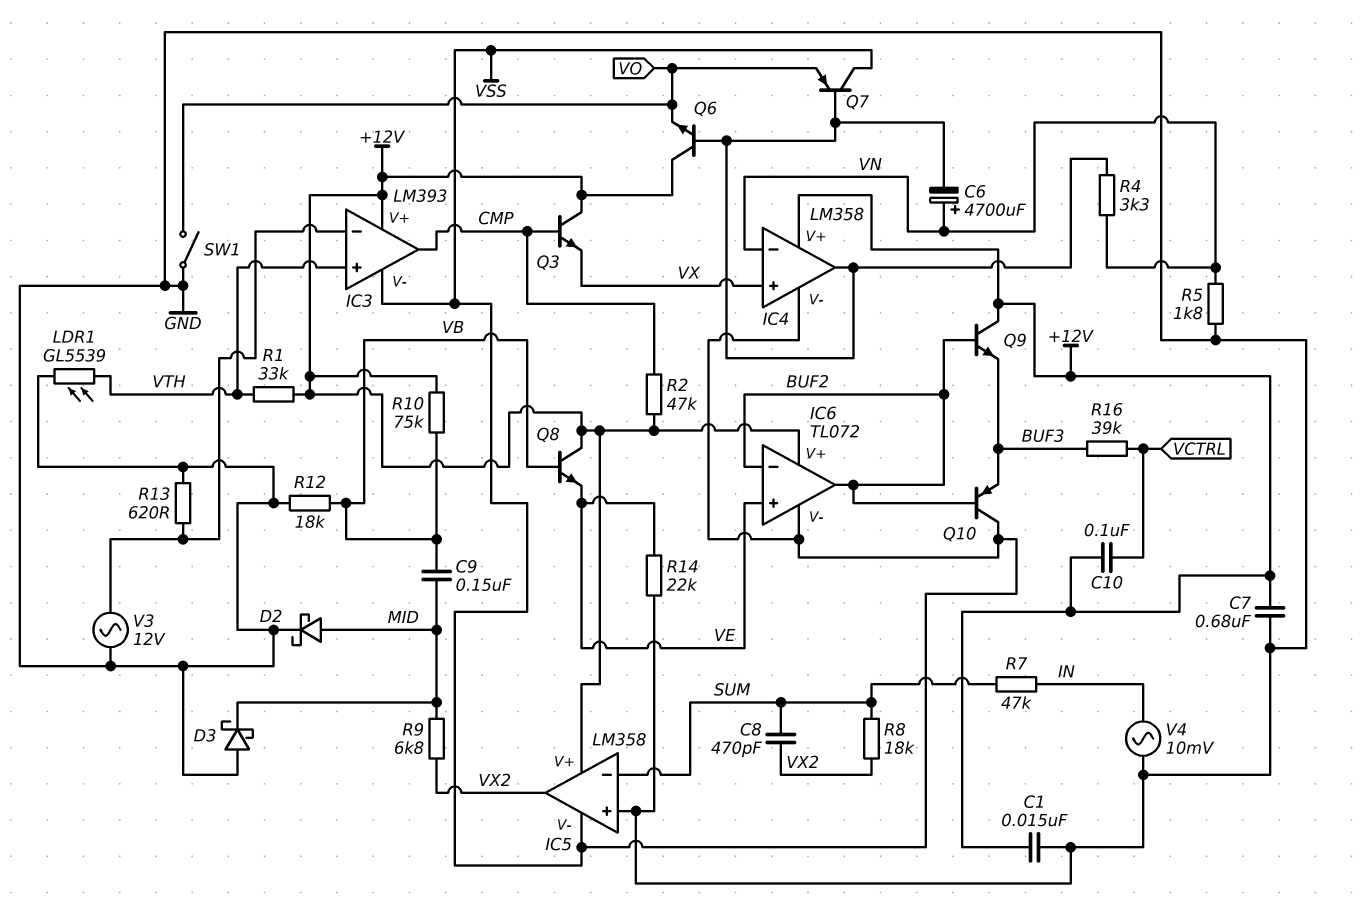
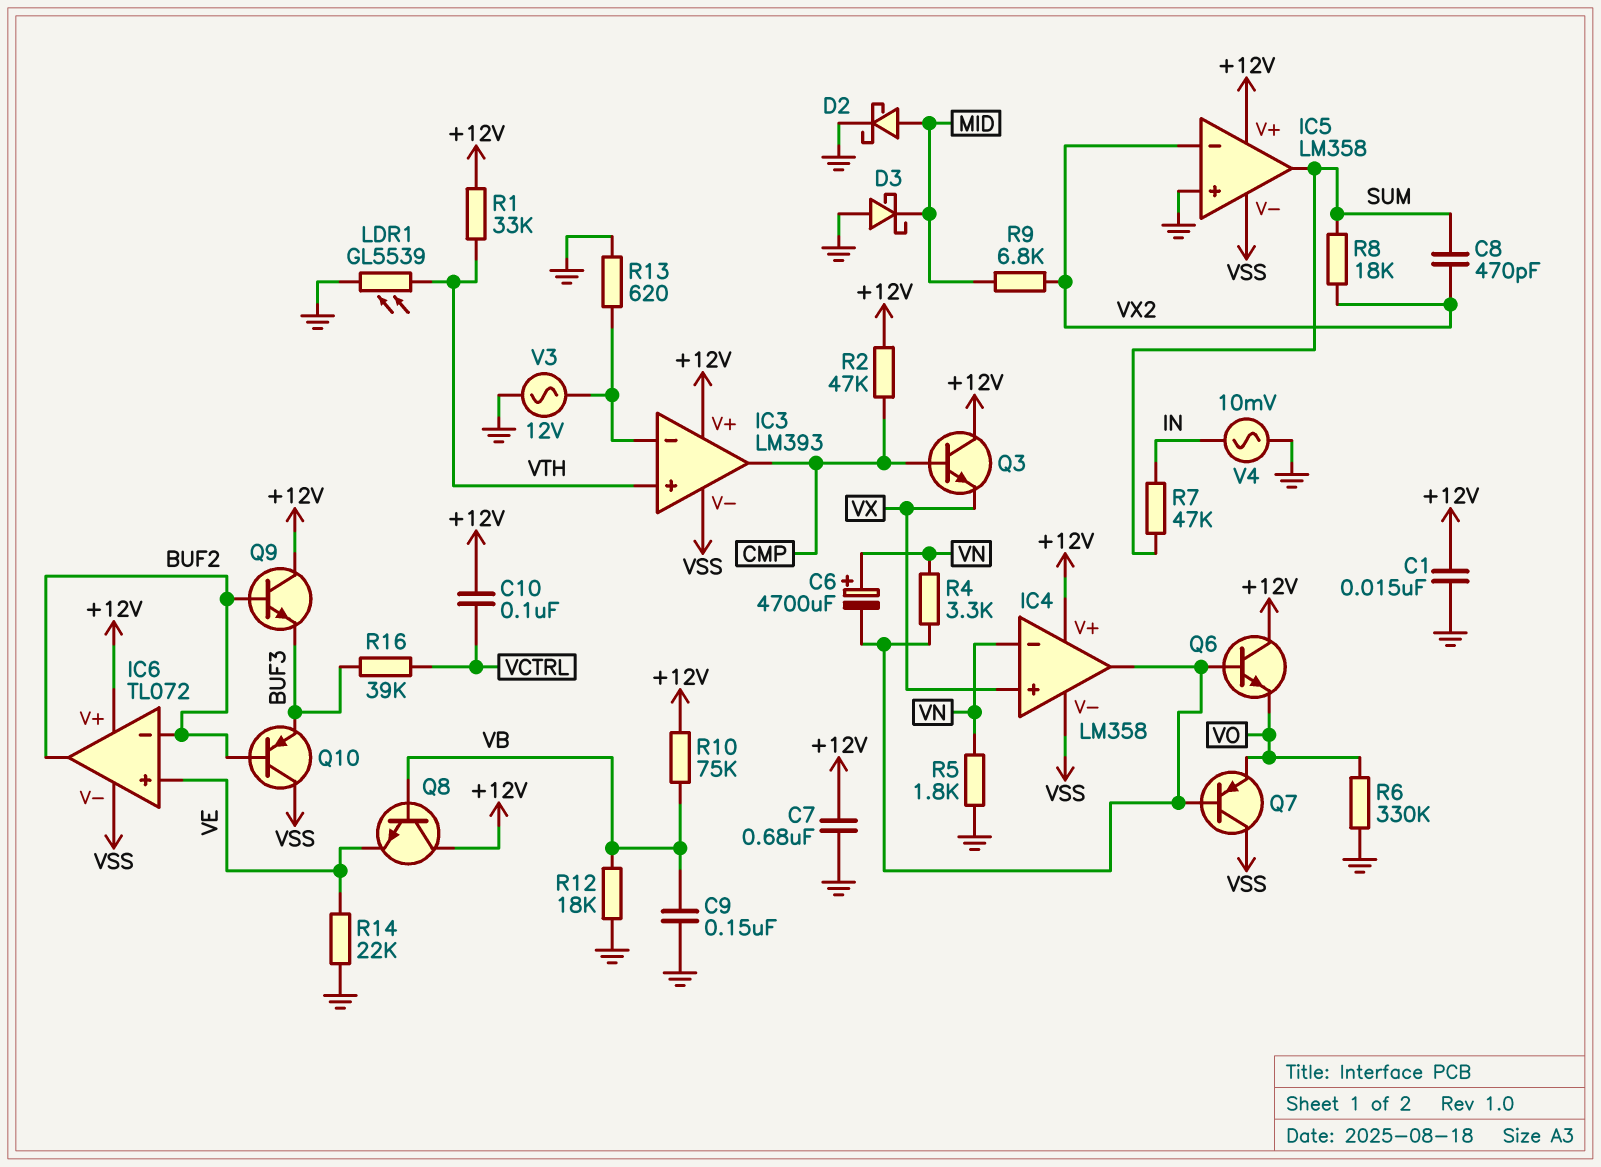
C9: 150nF (MID, VB) -> 150nF (GND, VB)
IC5 pin in-: SUM -> VX2
IC5 pin out: VX2 -> SUM
R6: none -> 330k (GND, VO)
SW1: switch (GND, VO) -> none

